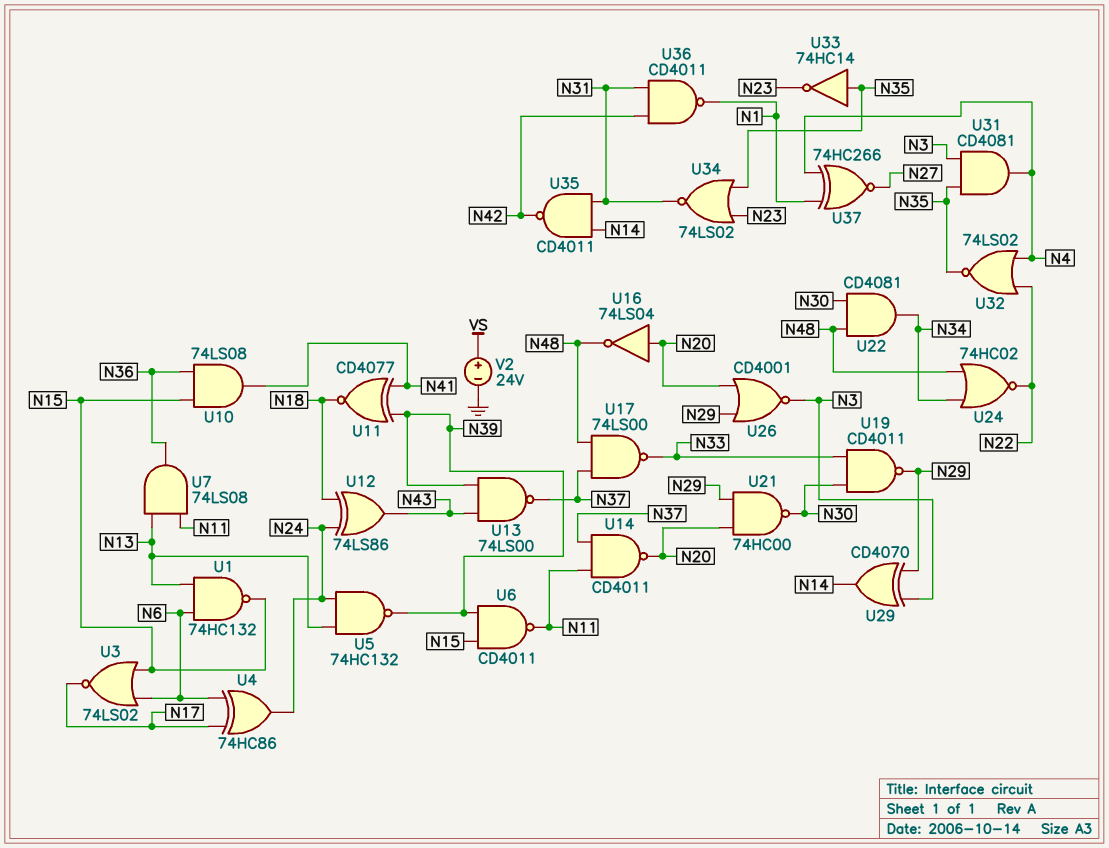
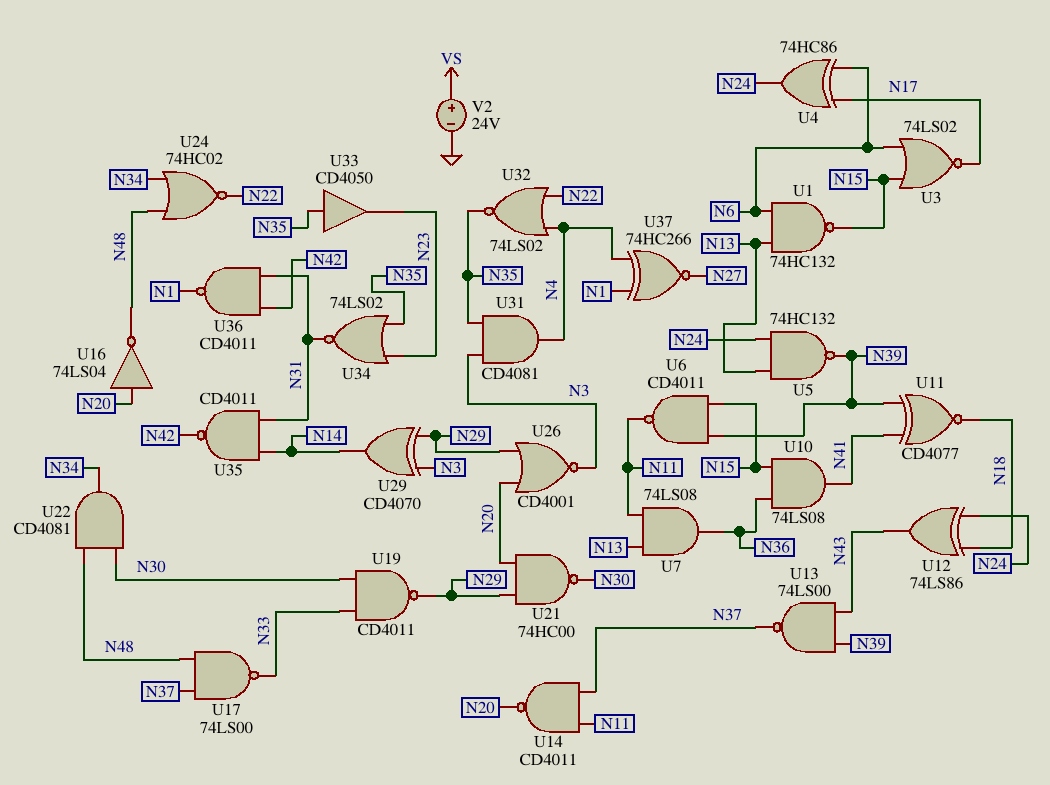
U33: NOT 74HC14 (in N35, out N23) -> buffer CD4050 (in N35, out N23)

